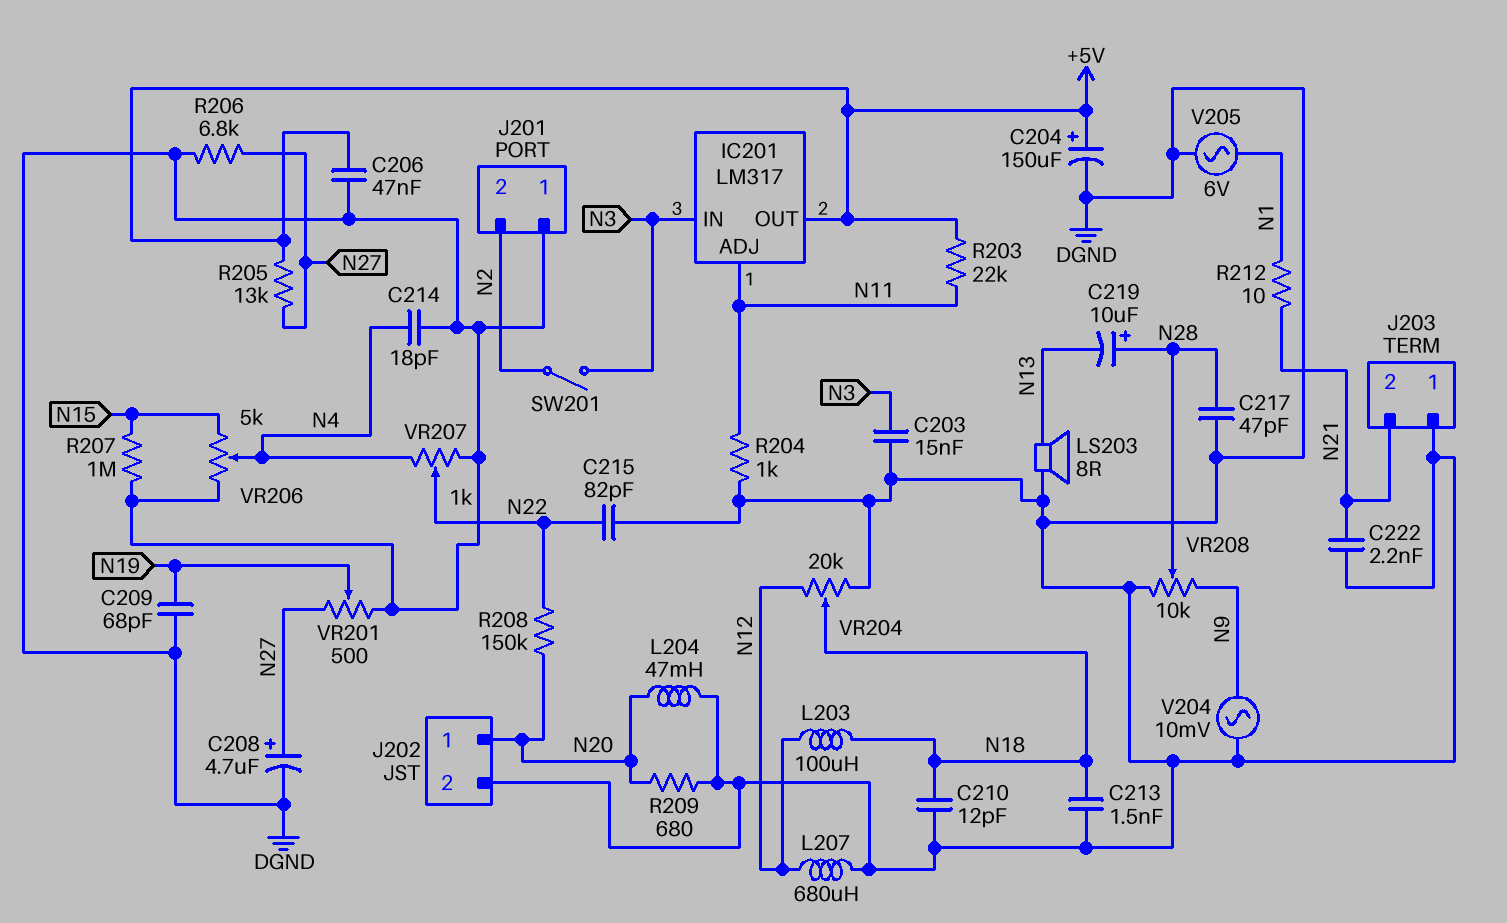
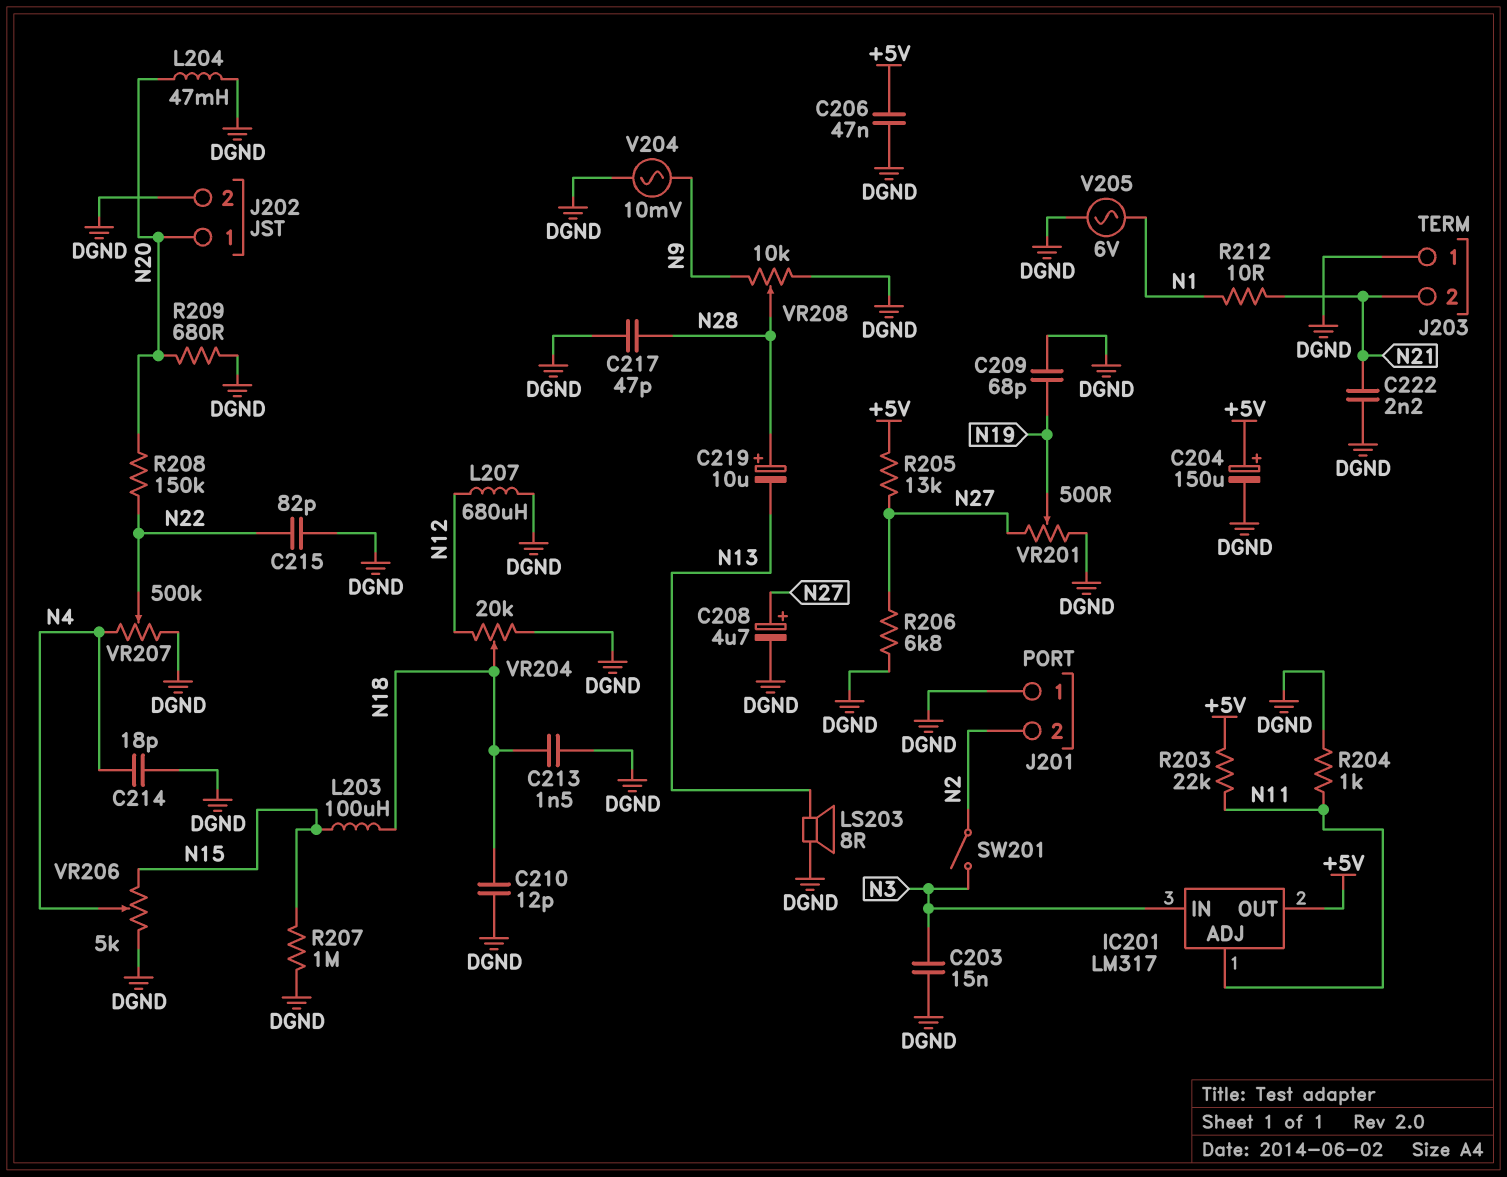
L203: 100uH (N12, N18) -> 100uH (N15, N18)
VR207: 1k (DGND, N4, wiper N22) -> 500k (DGND, N4, wiper N22)

